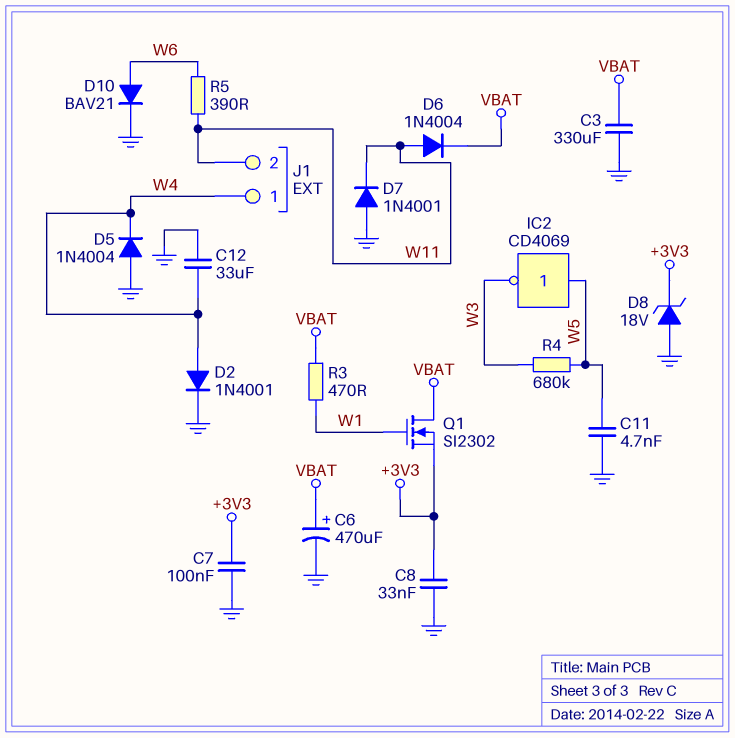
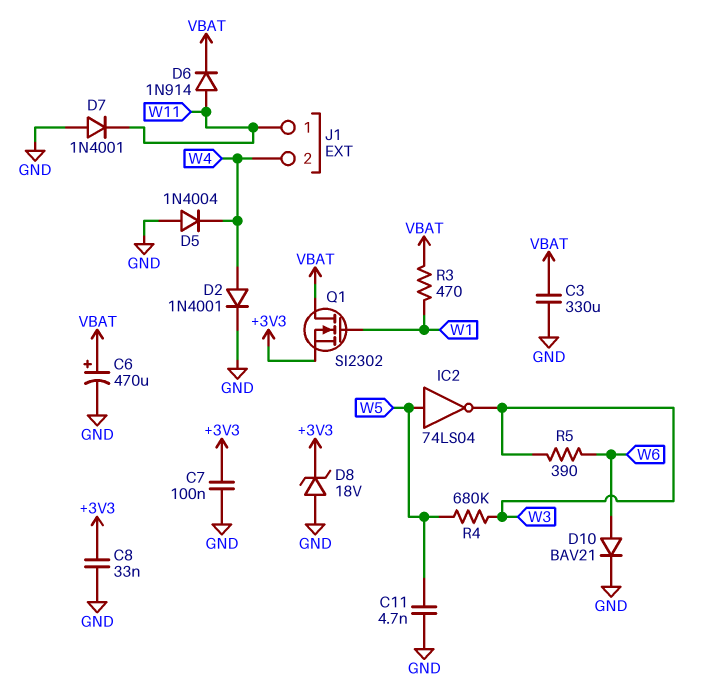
C12: 33uF (GND, W4) -> none
D6: diode 1N4004 (A W11, K VBAT) -> diode 1N914 (A W11, K VBAT)
IC2: NOT CD4069 (in W5, out W3) -> NOT 74LS04 (in W5, out W3)
J1 pin 1: W4 -> W11
J1 pin 2: W11 -> W4
R5: 390 (W6, W11) -> 390 (W3, W6)

